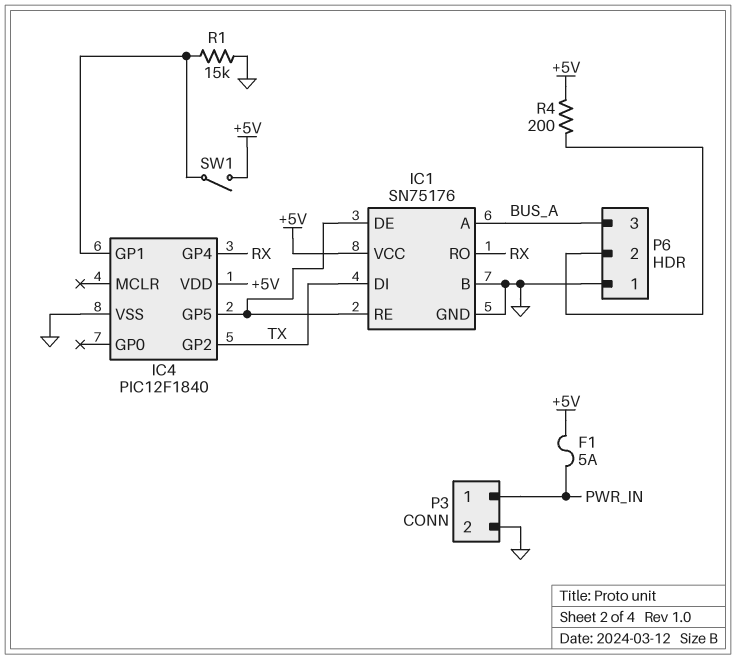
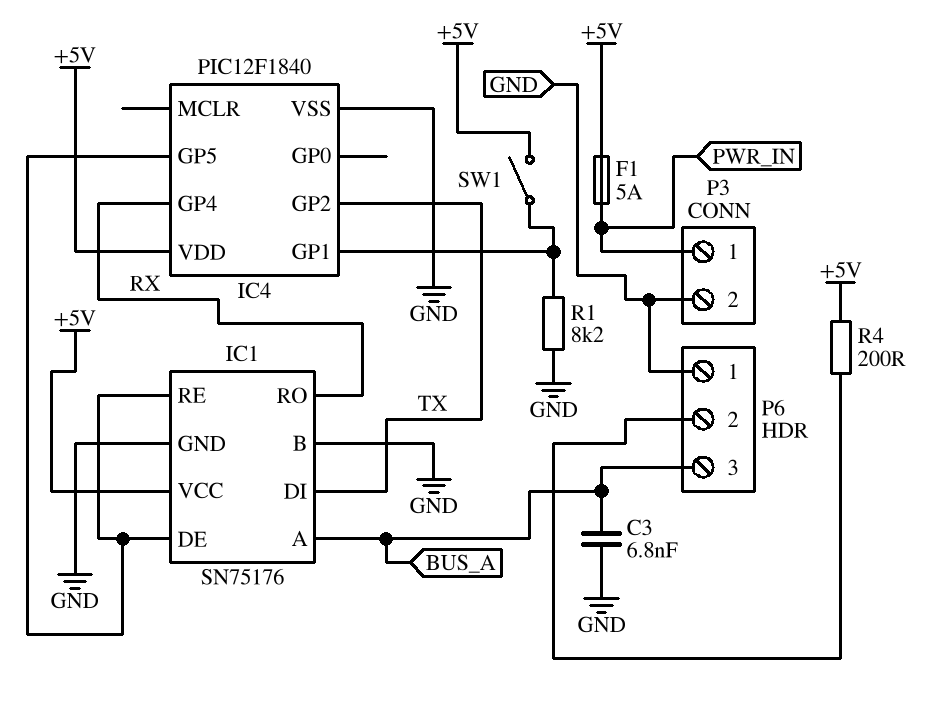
C3: none -> 6.8nF (BUS_A, GND)
R1: 15k (GND, IC4/GP1) -> 8.2k (GND, IC4/GP1)

